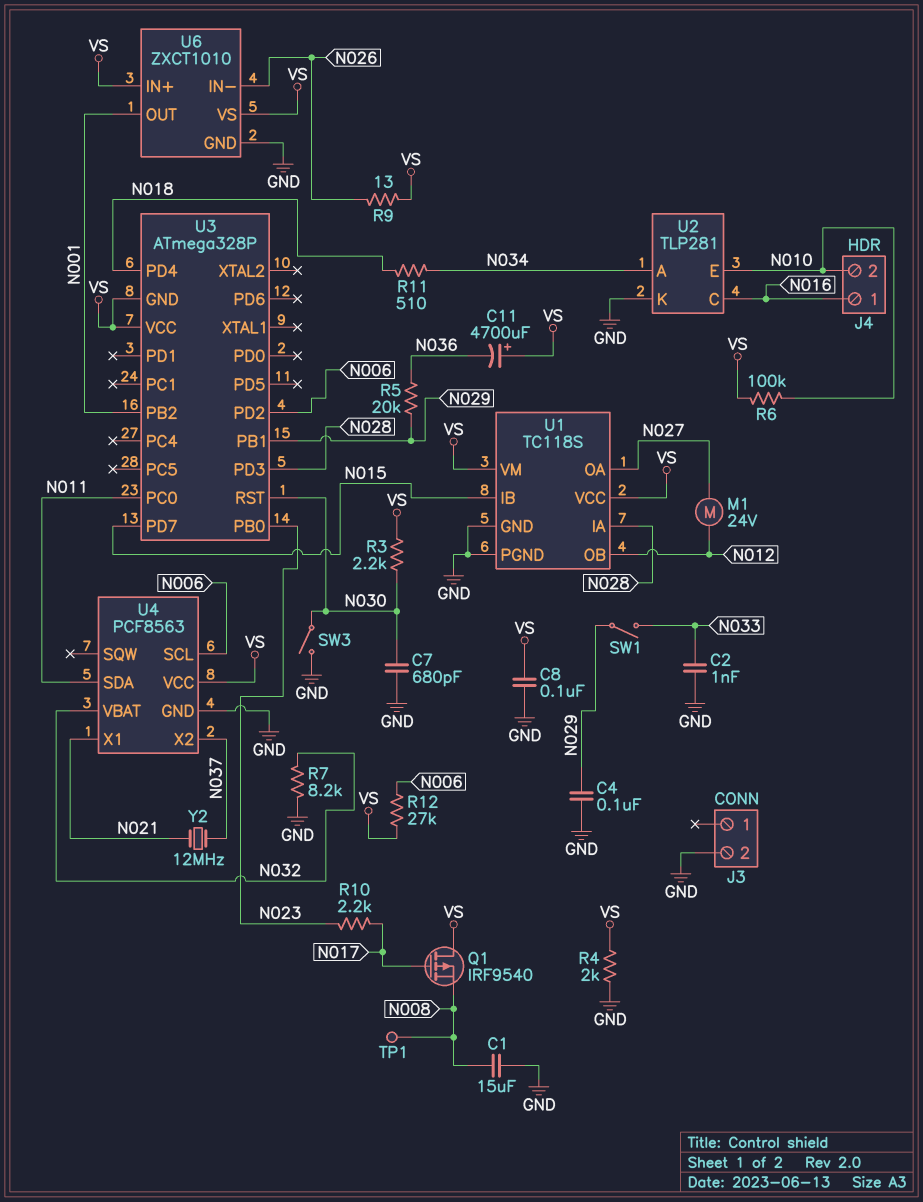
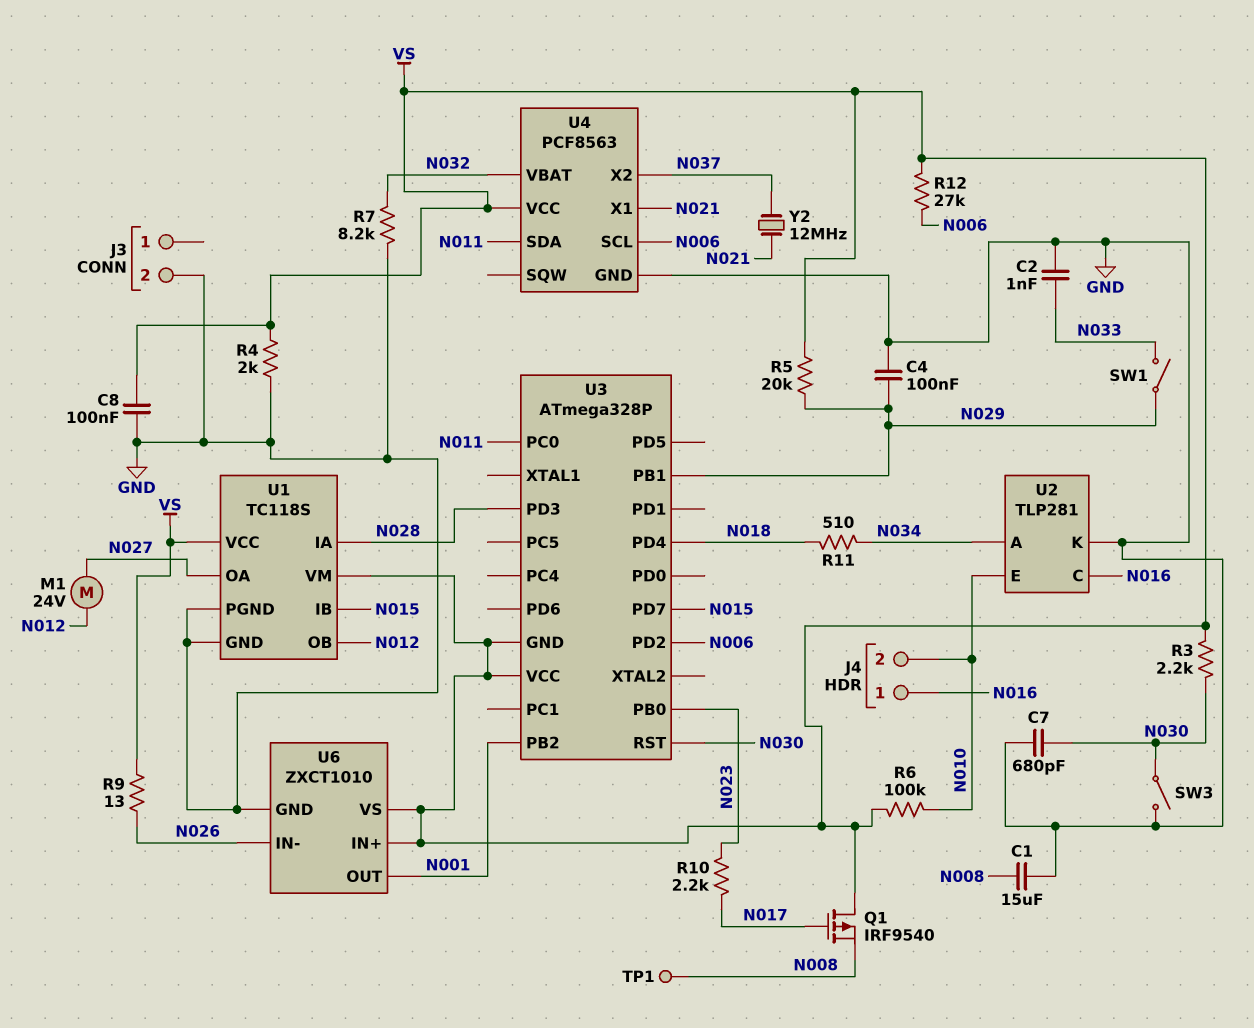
C11: 4700uF (plus VS, minus N036) -> none
R5: 20k (N029, N036) -> 20k (N029, VS)

